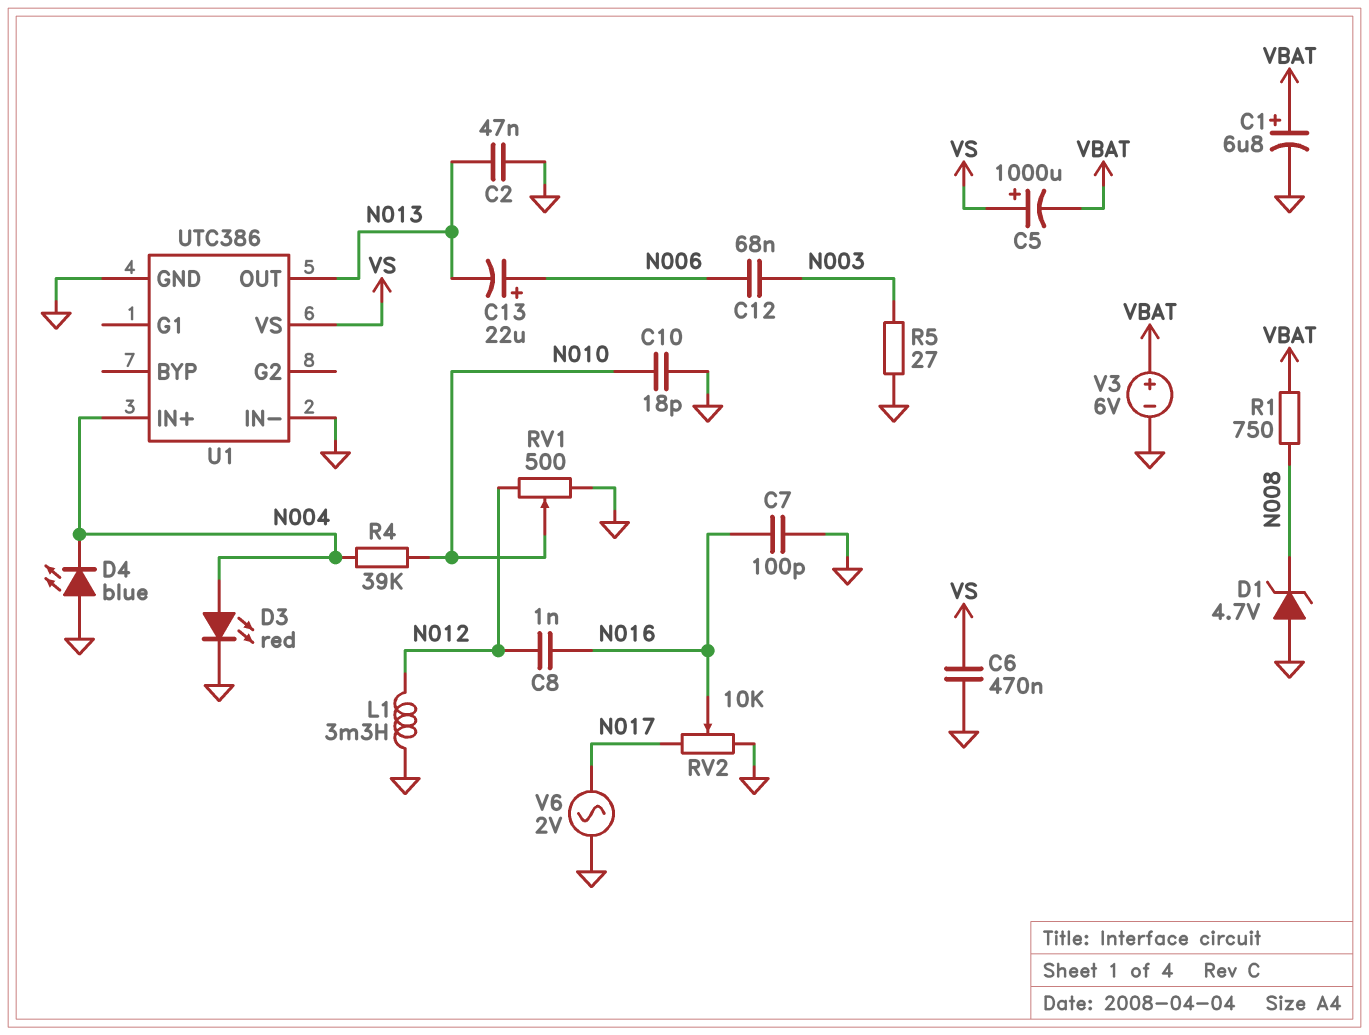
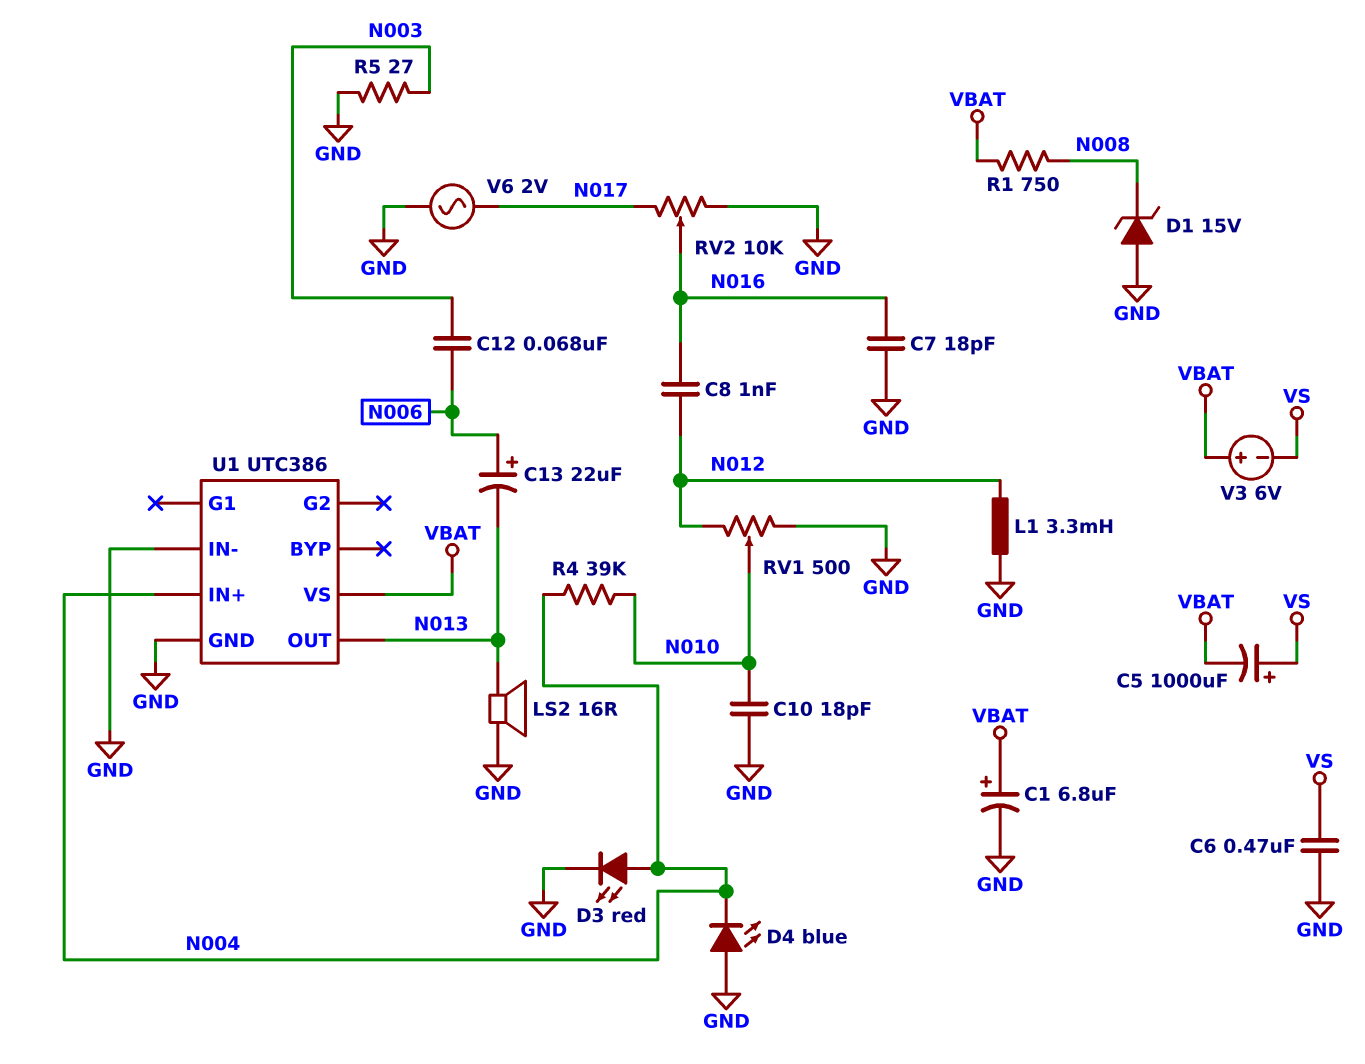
C2: 47nF (GND, N013) -> none
C7: 100pF (GND, N016) -> 18pF (GND, N016)
D1: zener 4.7V (A GND, K N008) -> zener 15V (A GND, K N008)
LS2: none -> speaker 16R (GND, N013)
U1 pin VS: VS -> VBAT
V3: 6V (plus VBAT, minus GND) -> 6V (plus VBAT, minus VS)

